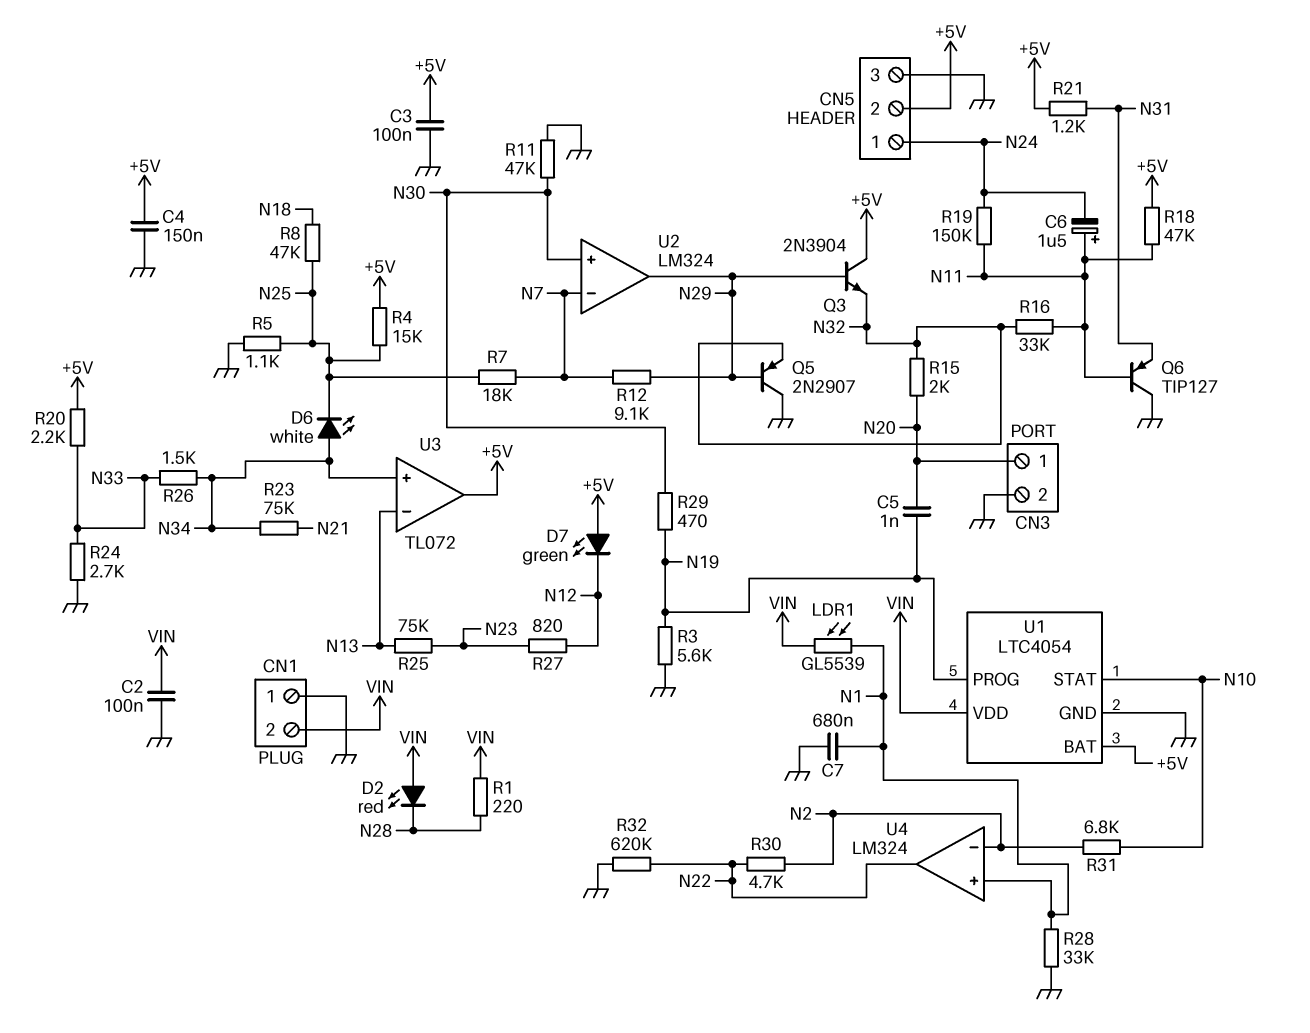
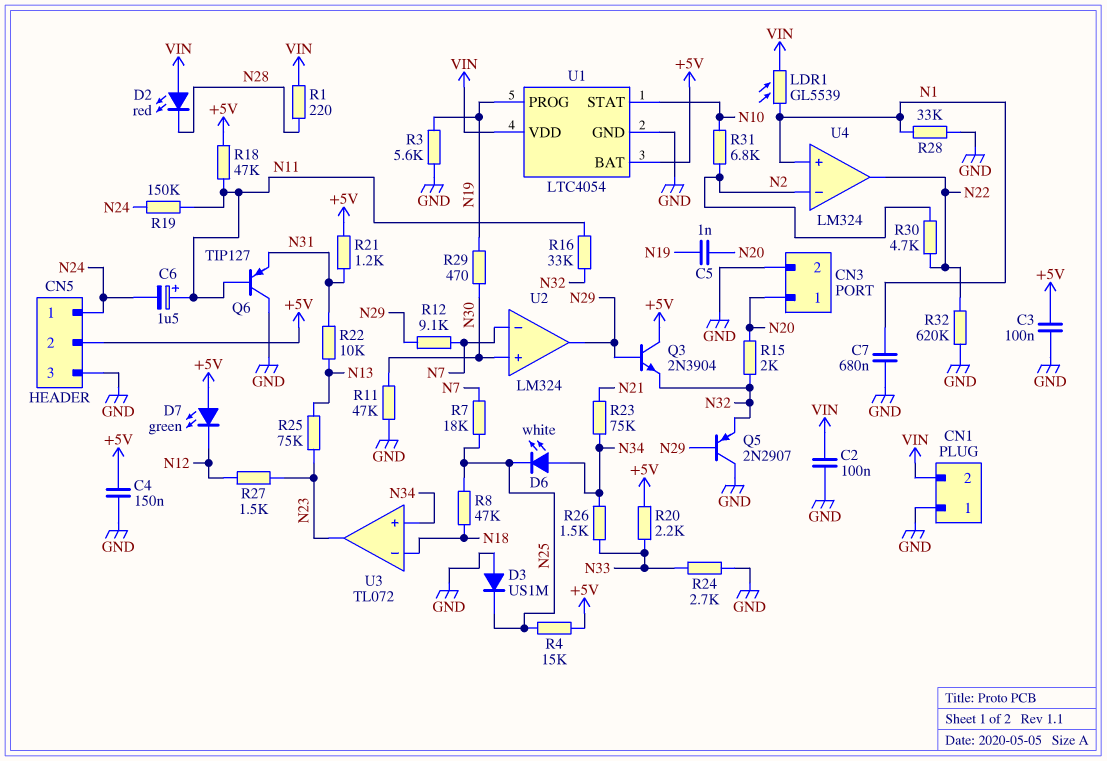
D3: none -> diode US1M (A GND, K N25)
R5: 1.1k (GND, N25) -> none
R22: none -> 10k (N13, N31)
R27: 820 (N12, N23) -> 1.5k (N12, N23)
U3 pin in-: N13 -> N18
U3 pin out: +5V -> N23

